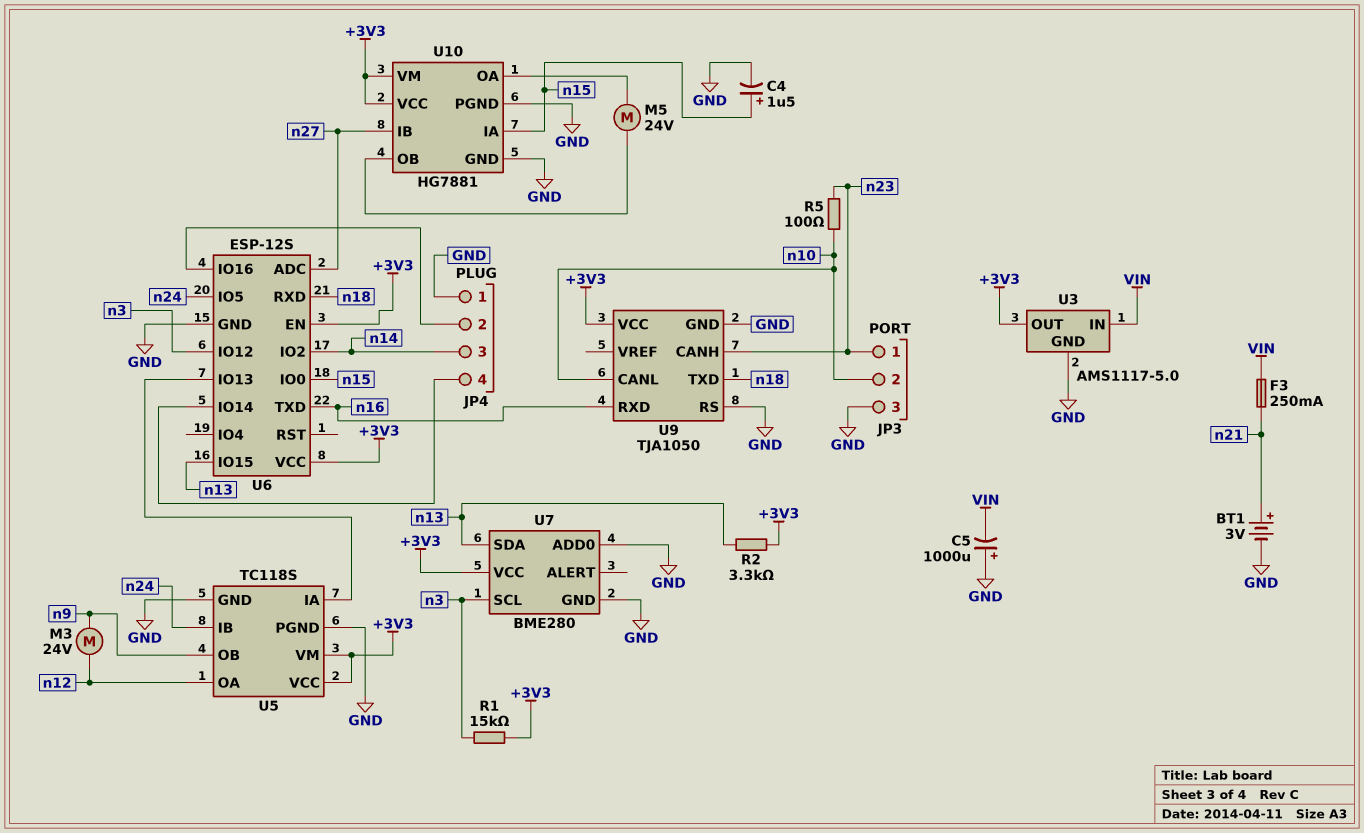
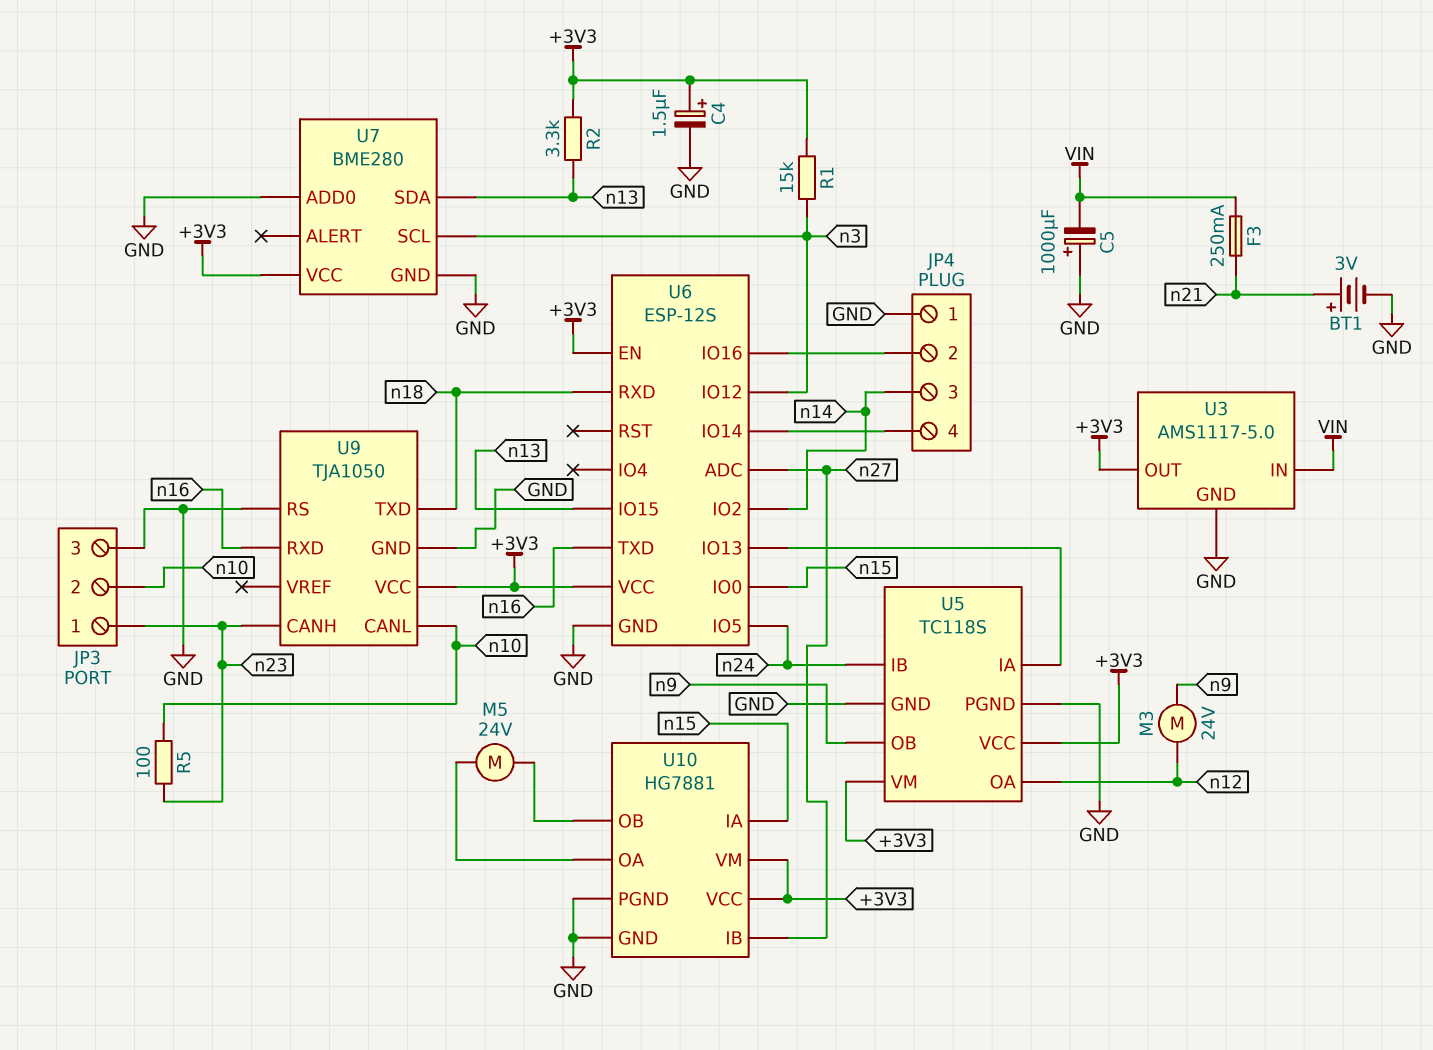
C4: 1.5uF (plus n15, minus GND) -> 1.5uF (plus +3V3, minus GND)

